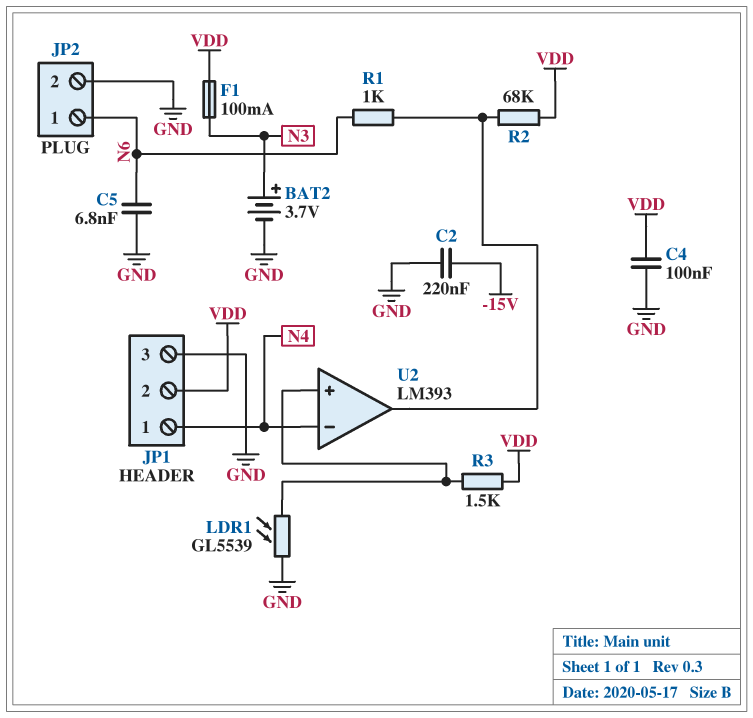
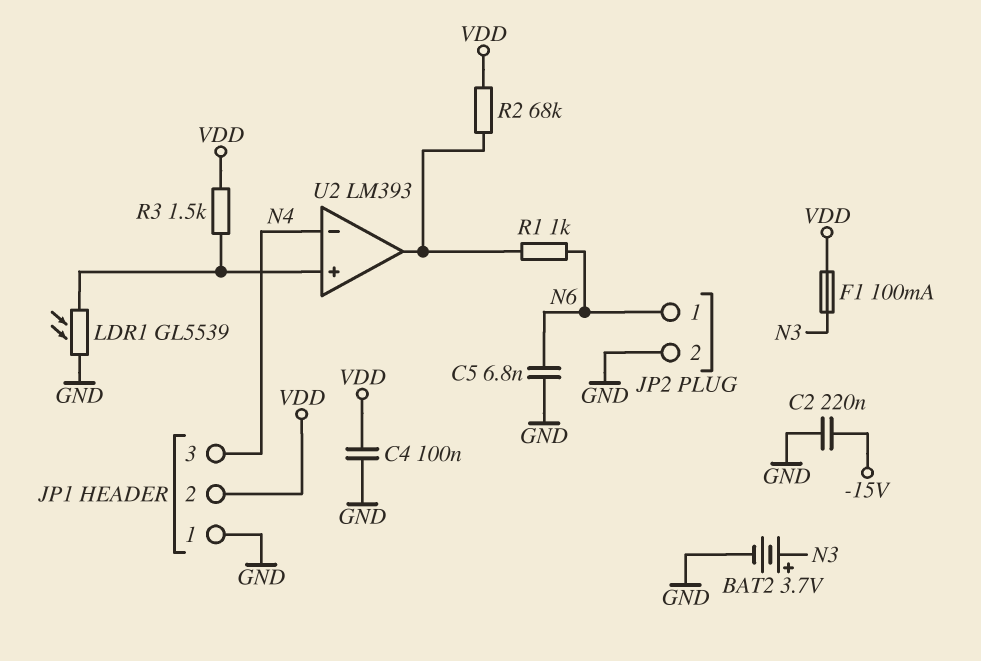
JP1 pin 1: N4 -> GND
JP1 pin 3: GND -> N4

